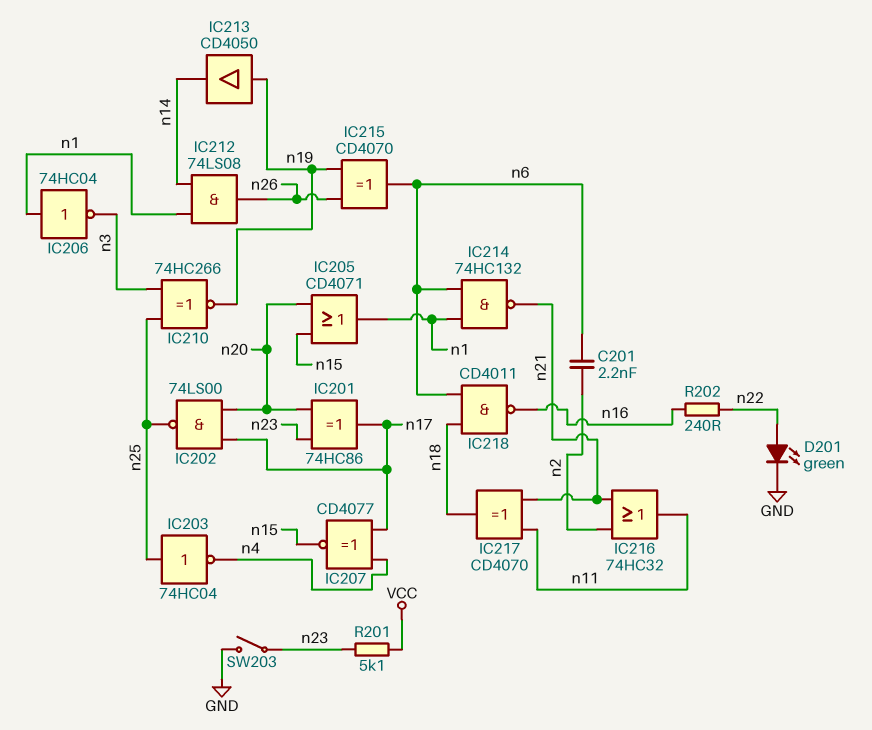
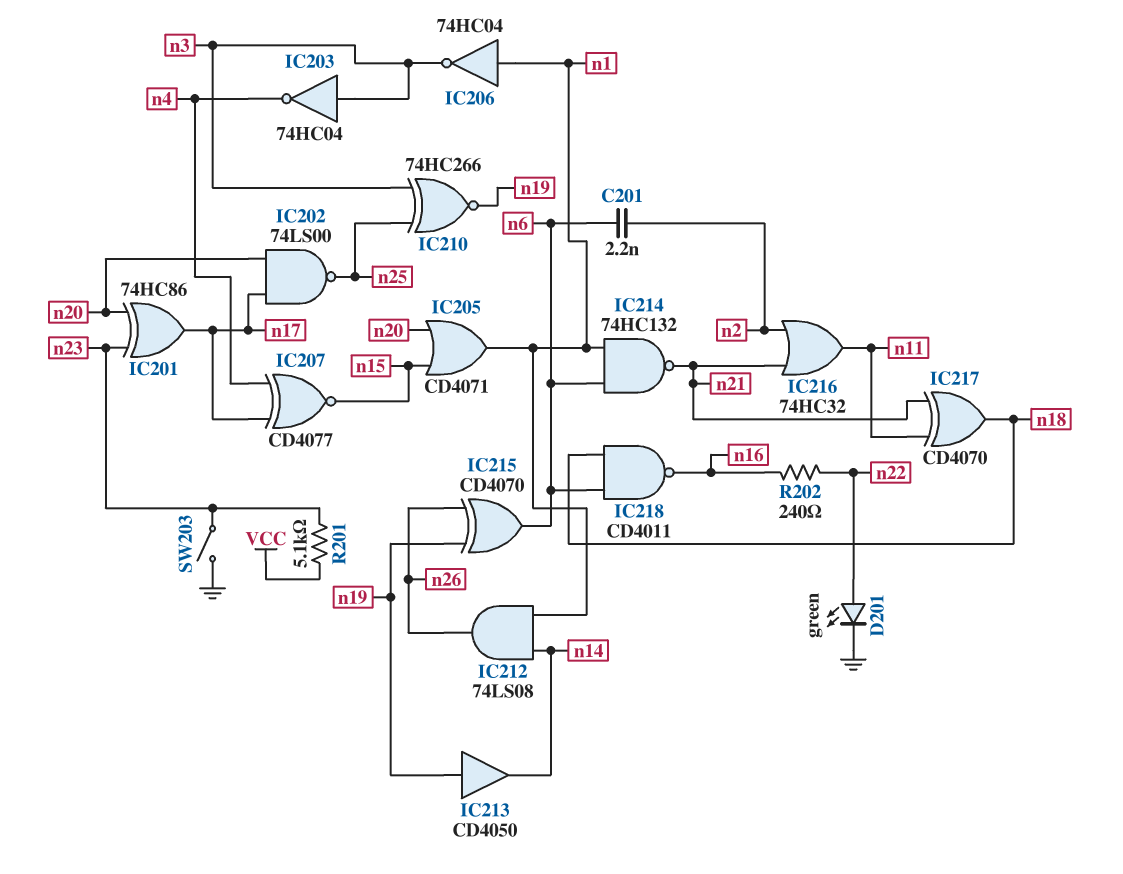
IC203: NOT 74HC04 (in n25, out n4) -> NOT 74HC04 (in n3, out n4)

